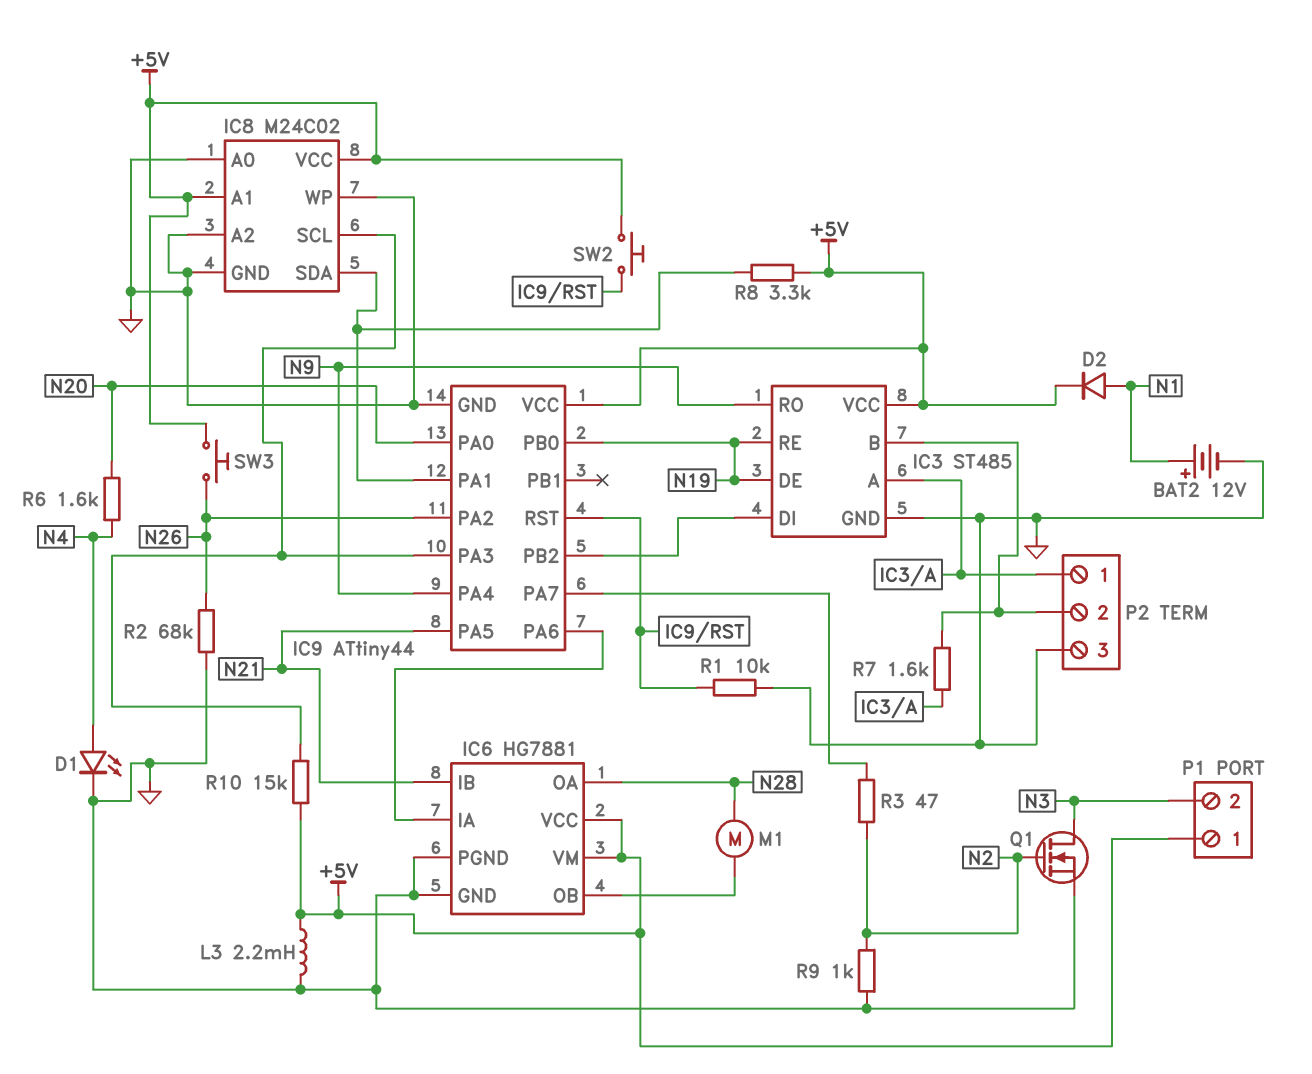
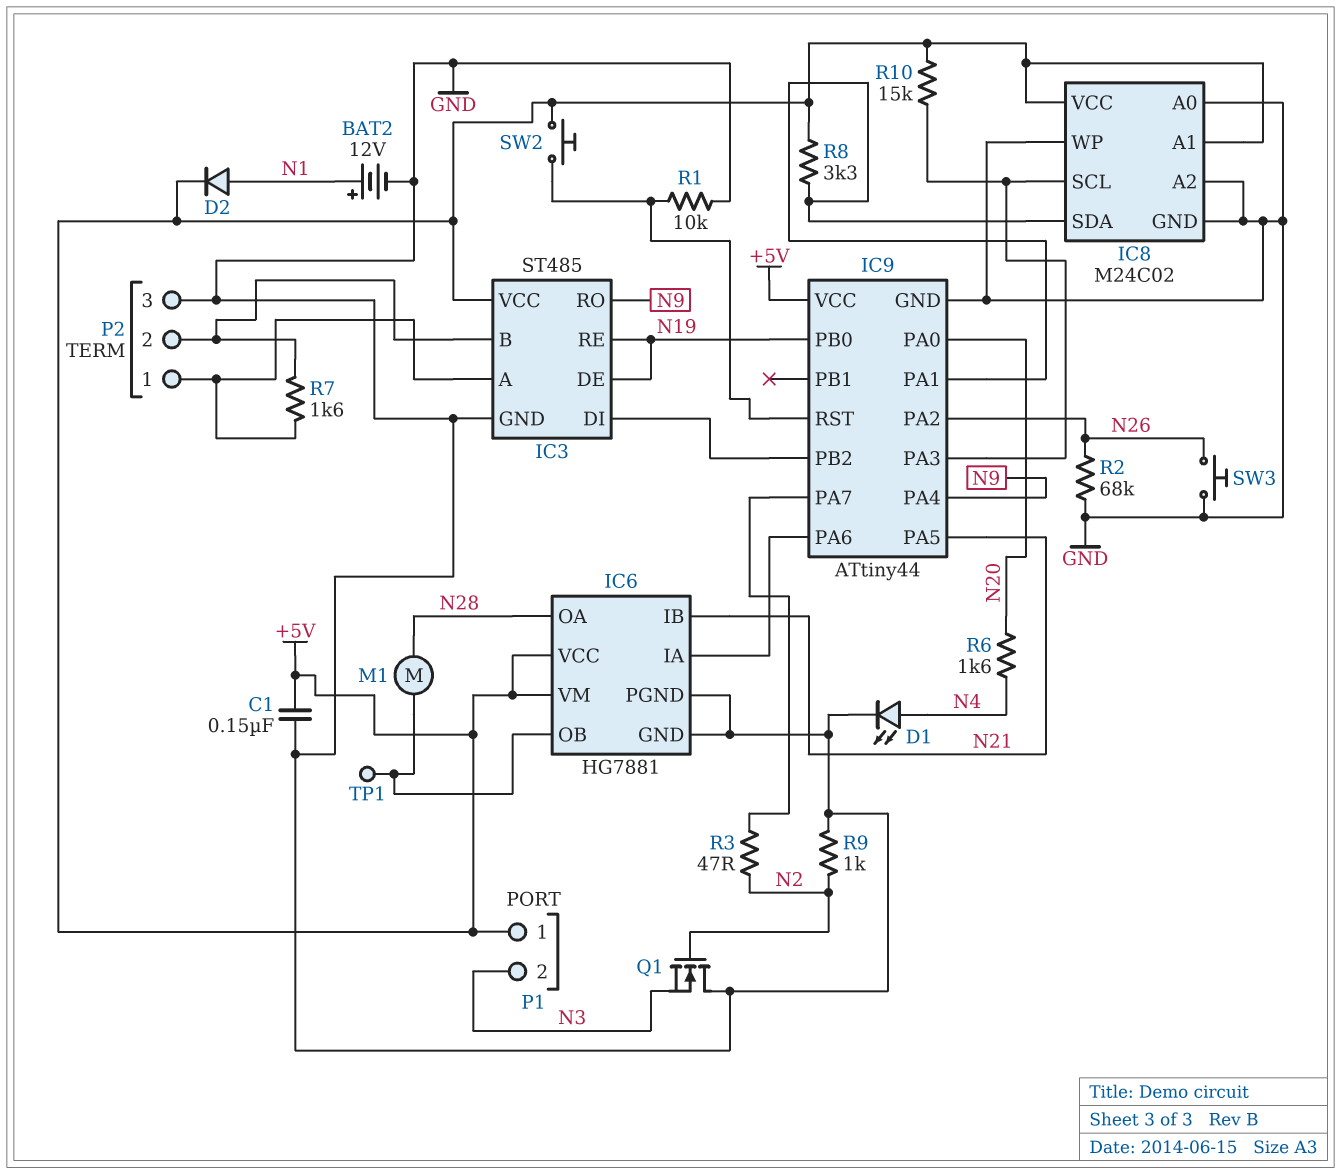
C1: none -> 150nF (+5V, GND)
L3: 2.2mH (+5V, GND) -> none
Q1: NMOS (G N2, D N3, S GND) -> NMOS (G N2, D GND, S N3)
SW3: button (+5V, N26) -> button (GND, N26)
TP1: none -> test point (IC6/OB)

